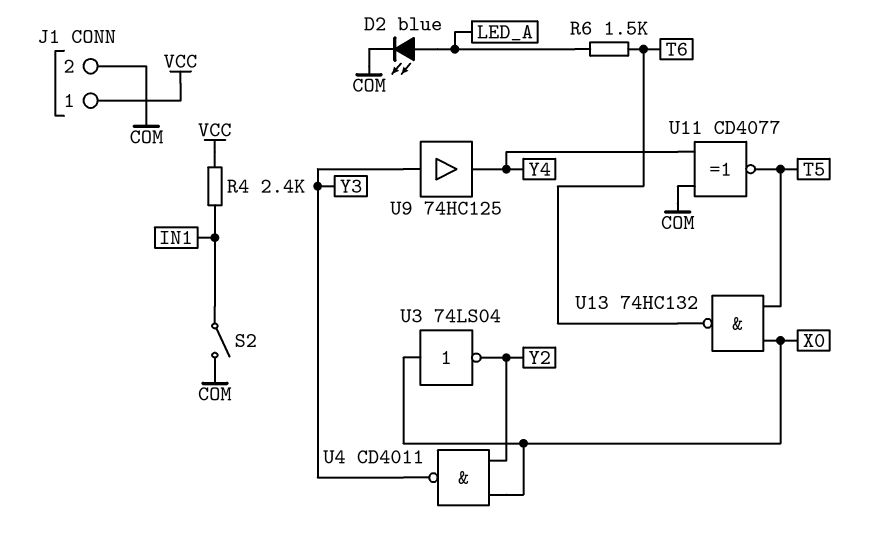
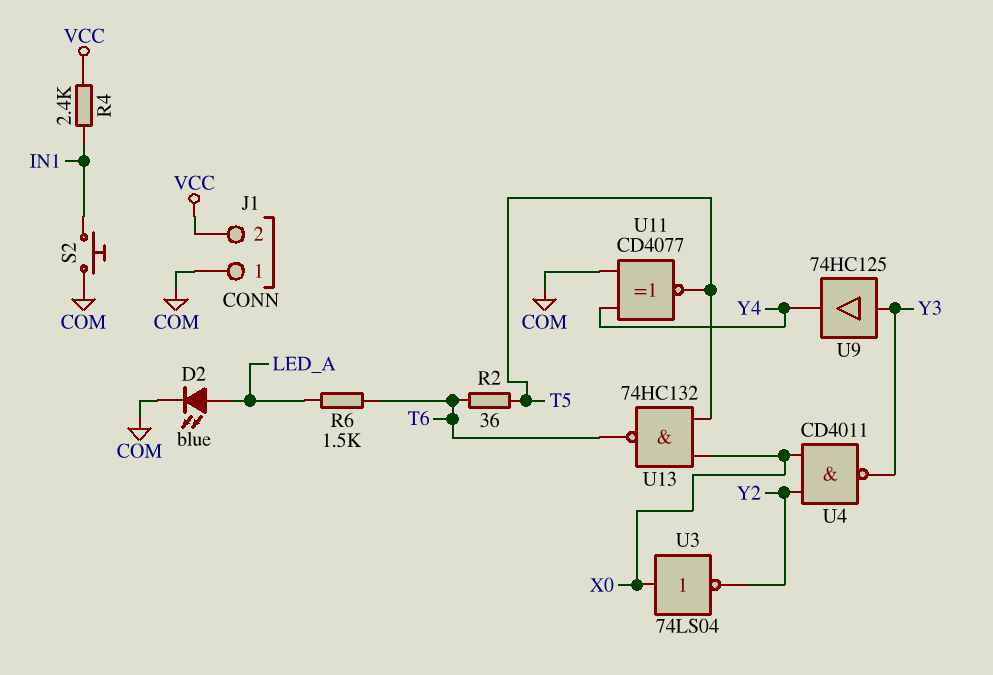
J1 pin 1: VCC -> COM
J1 pin 2: COM -> VCC
R2: none -> 36 (T5, T6)
S2: switch (COM, IN1) -> button (COM, IN1)

